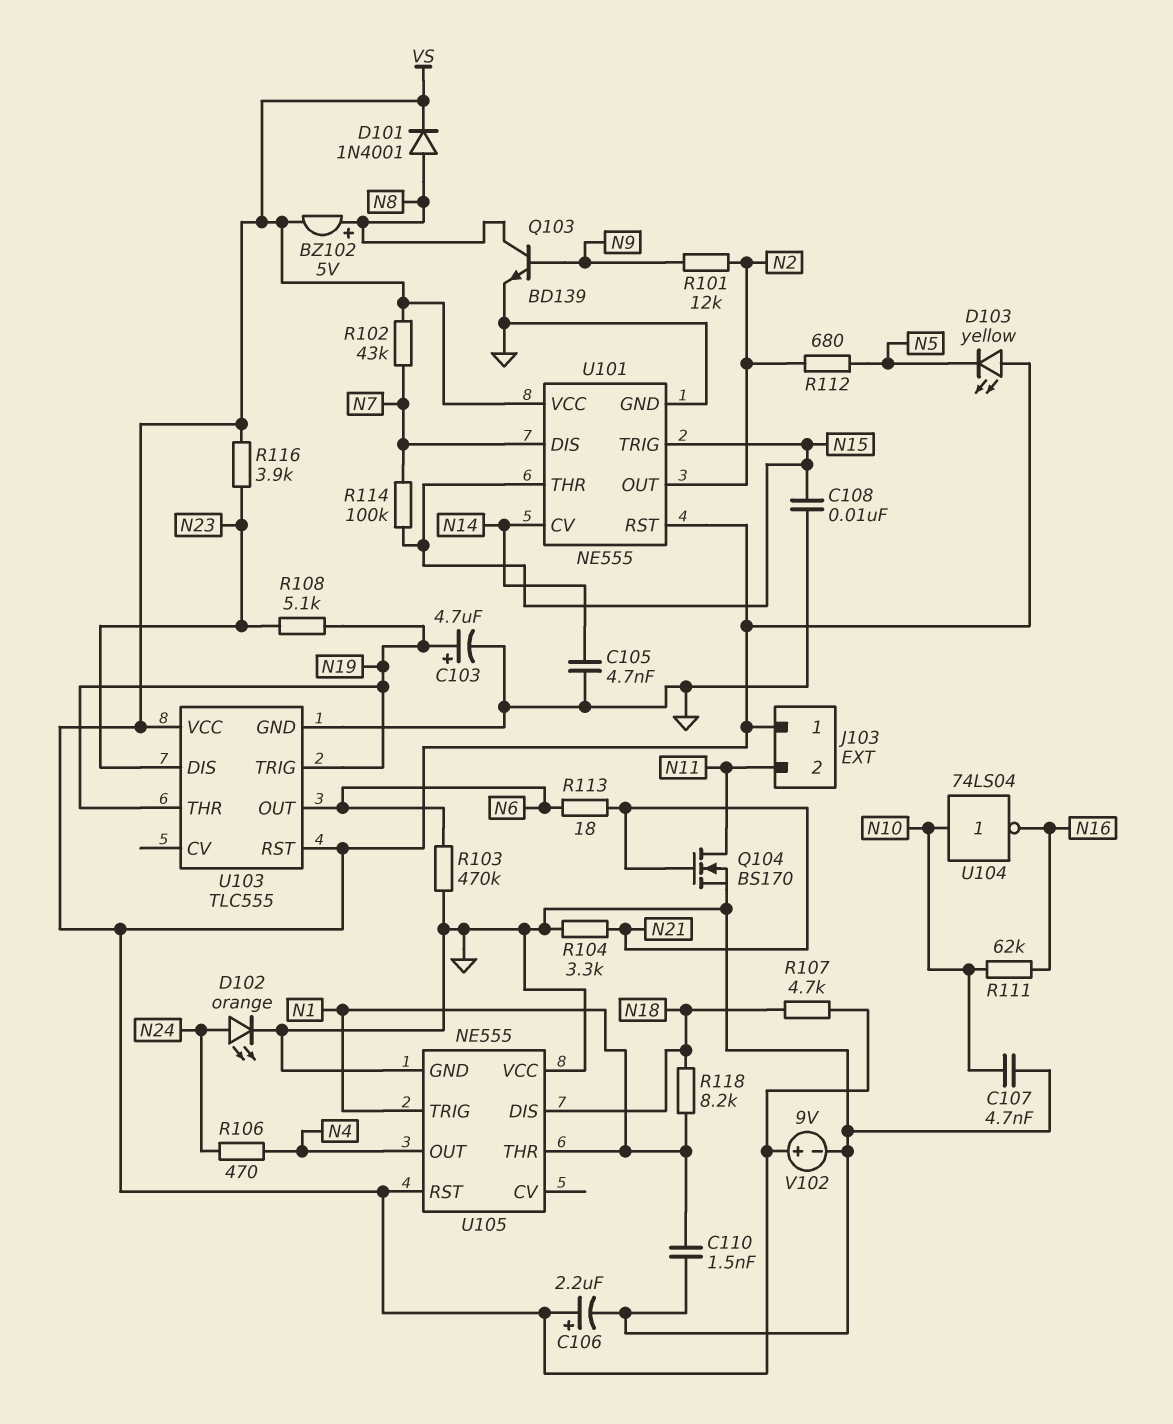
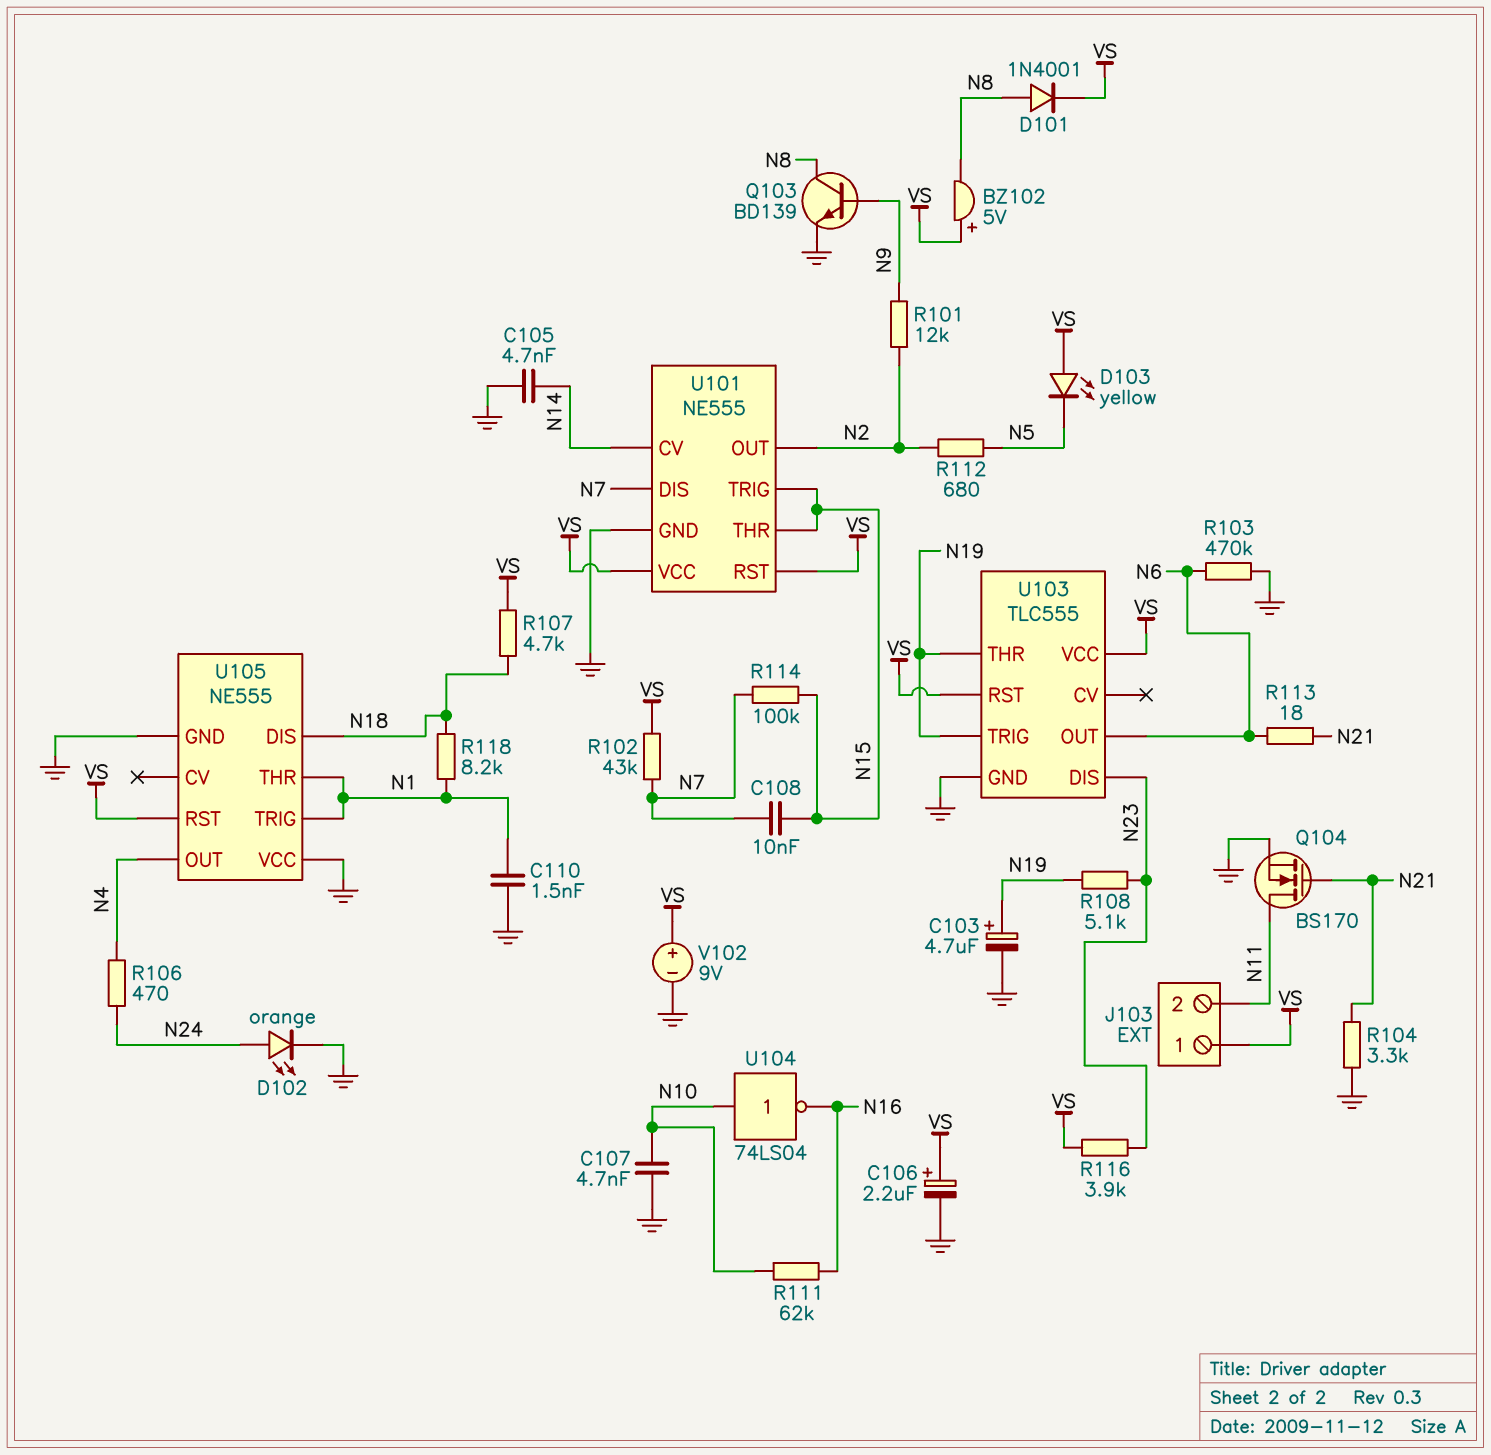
BZ102: buzzer 5V (plus N8, minus VS) -> buzzer 5V (plus VS, minus N8)
C108: 10nF (GND, N15) -> 10nF (N7, N15)

